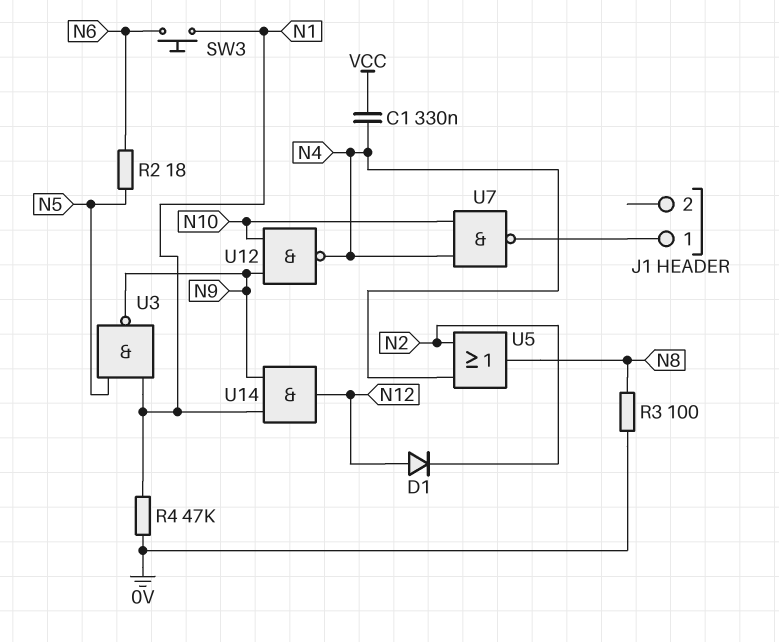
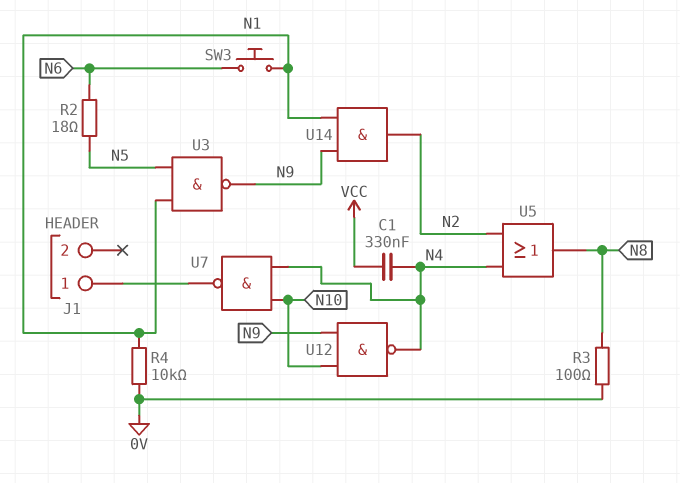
D1: diode (A N12, K N2) -> none
R4: 47k (0V, N1) -> 10k (0V, N1)
U14: AND (in N1, in N9, out N12) -> AND (in N1, in N9, out N2)

